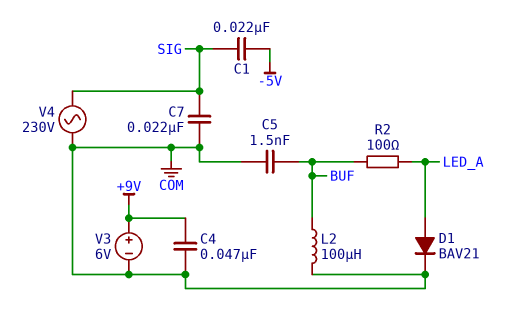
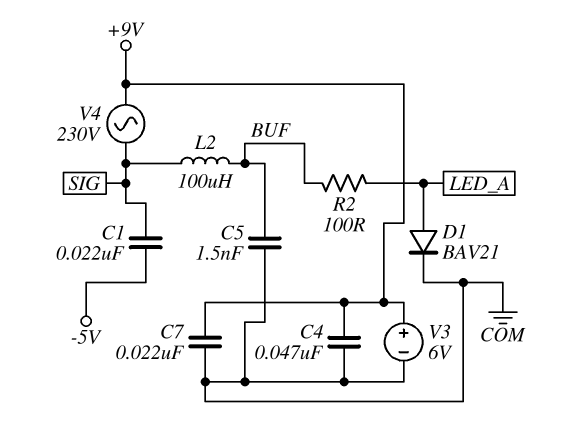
C7: 22nF (COM, SIG) -> 22nF (+9V, COM)
L2: 100uH (BUF, COM) -> 100uH (BUF, SIG)
V4: AC 230V (COM, SIG) -> AC 230V (+9V, SIG)

